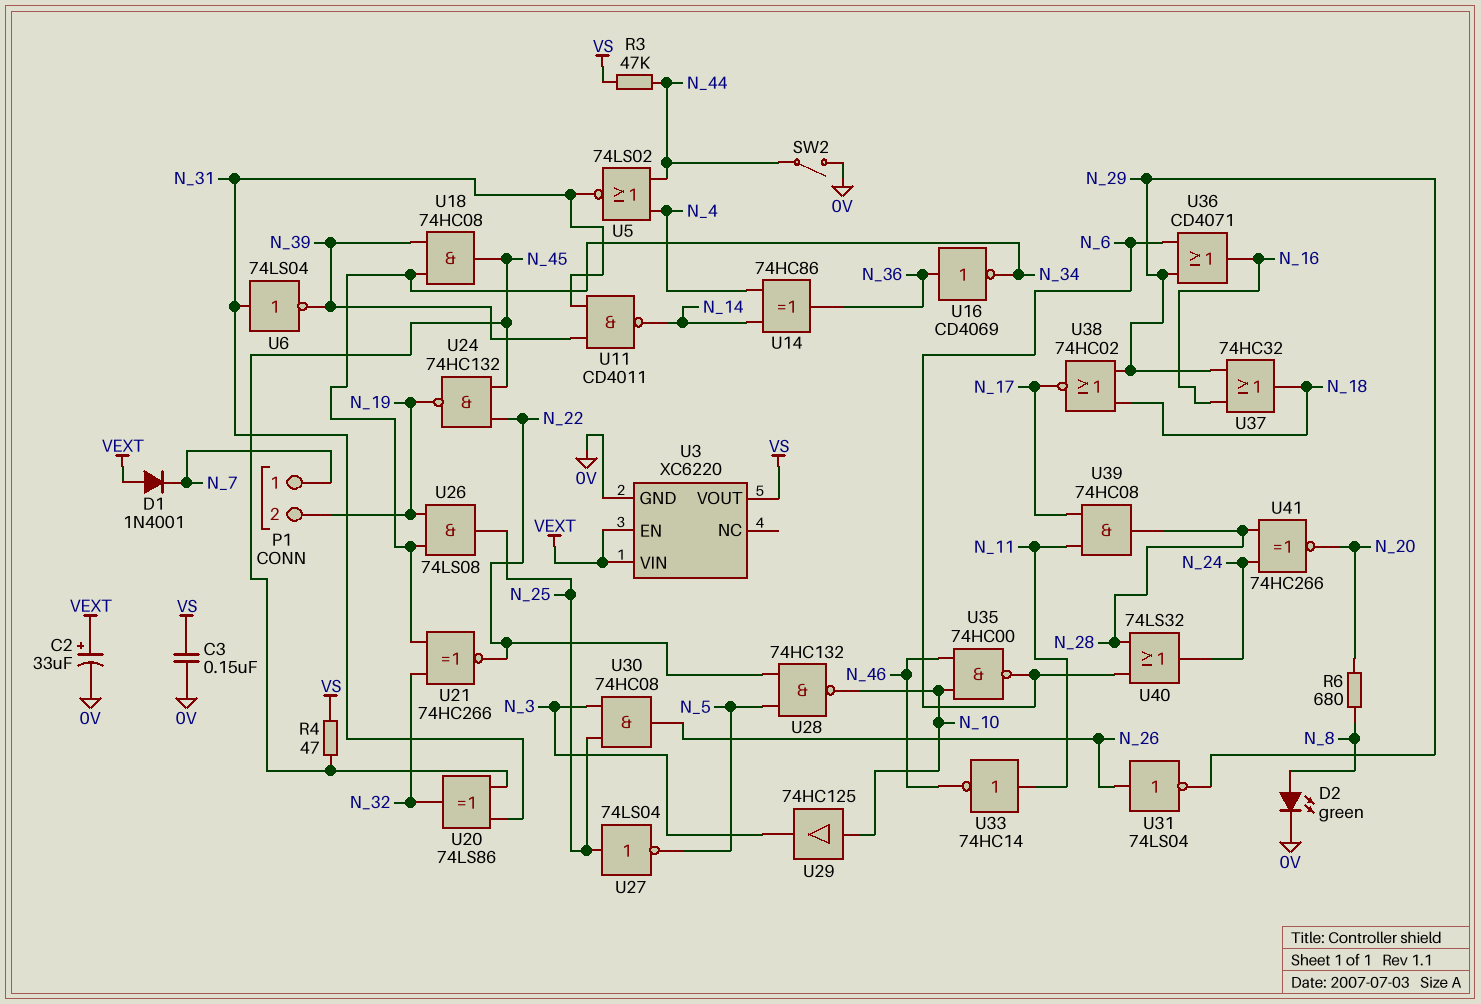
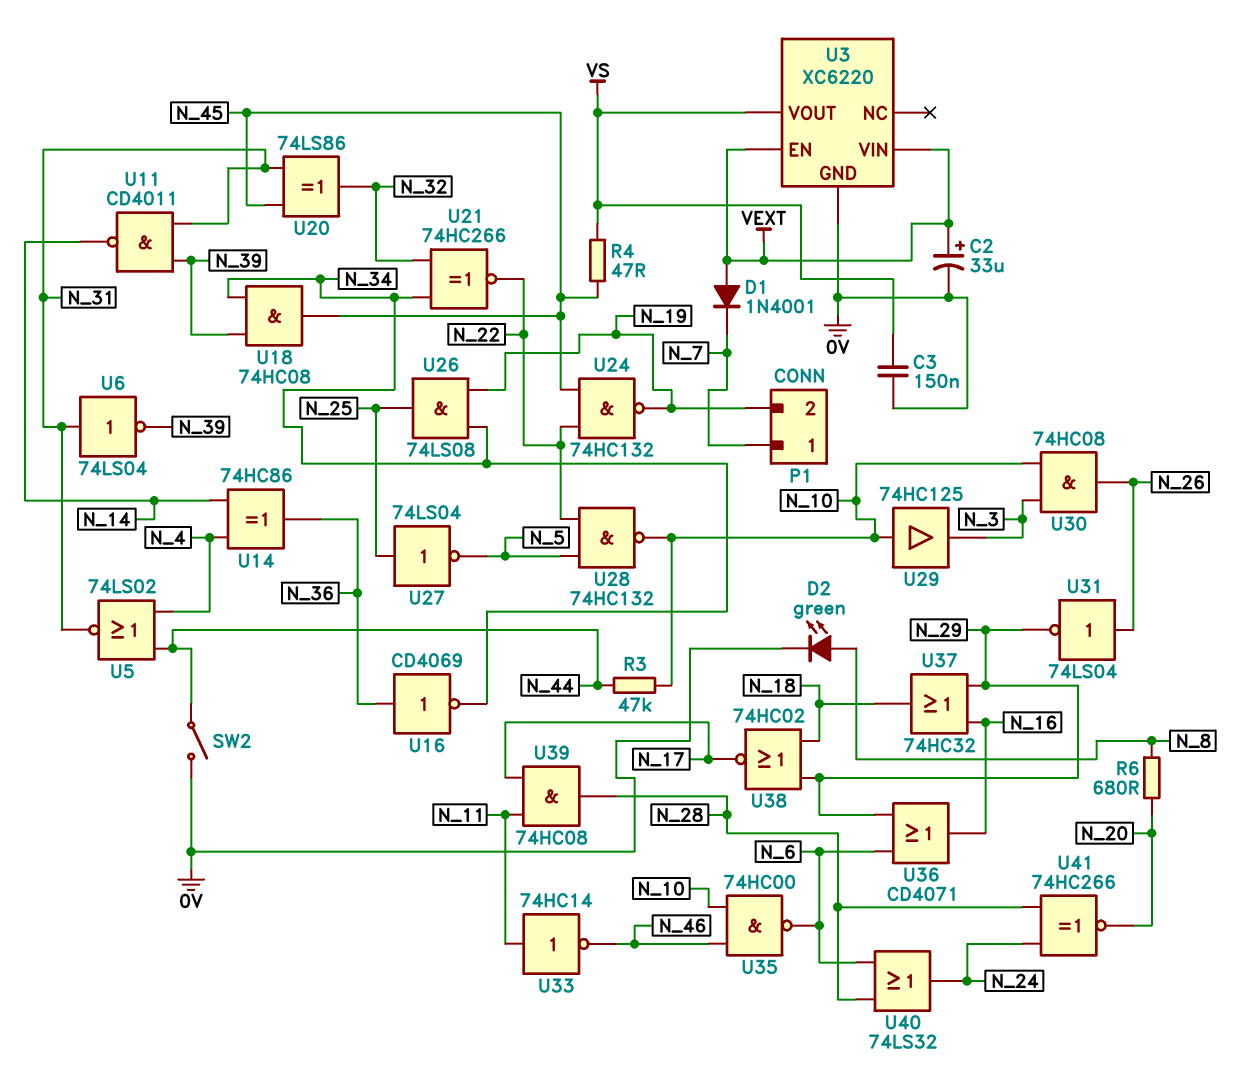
R3: 47k (N_44, VS) -> 47k (N_10, N_44)
U30: AND 74HC08 (in N_3, in N_25, out N_26) -> AND 74HC08 (in N_3, in N_10, out N_26)

